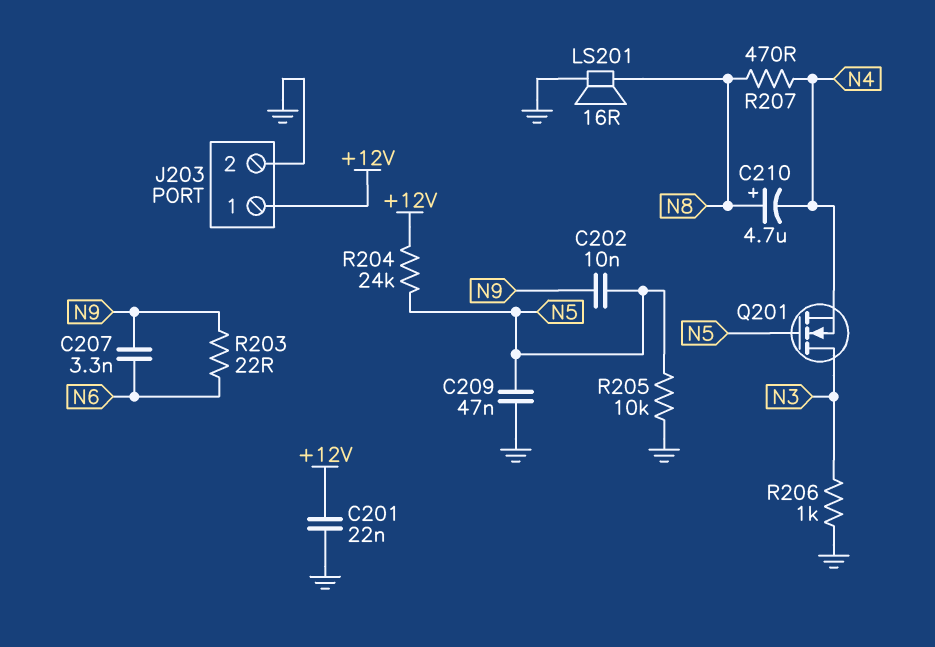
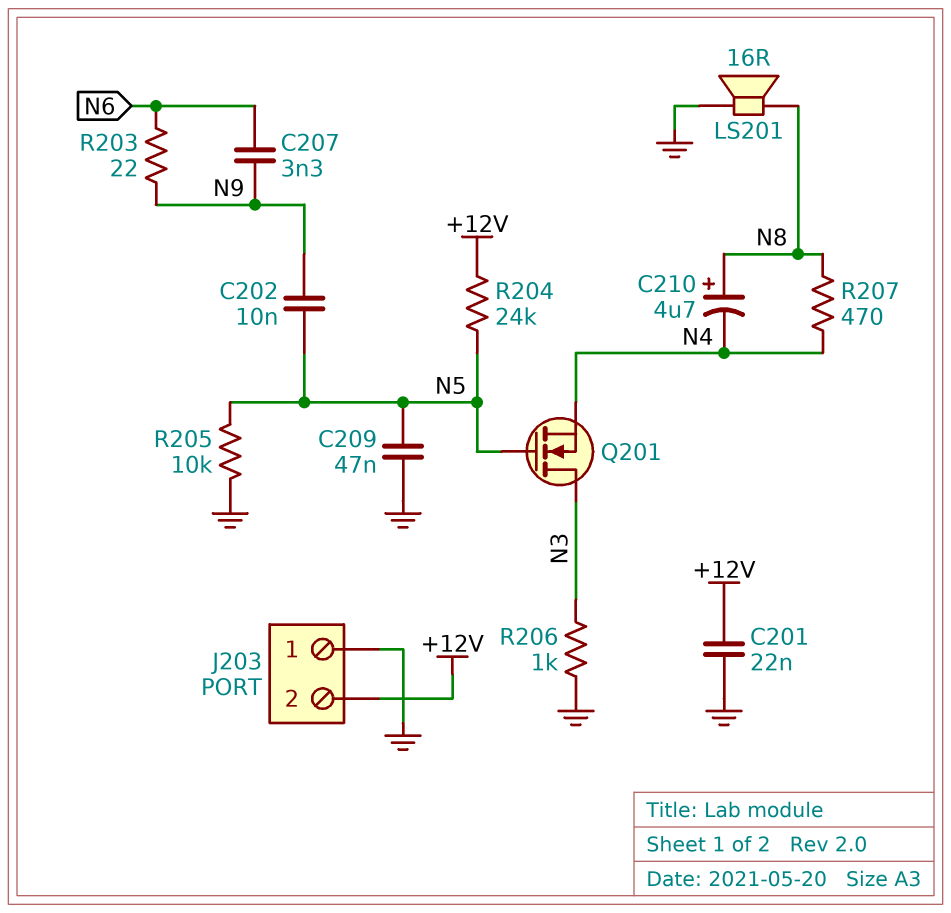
J203 pin 1: +12V -> GND
J203 pin 2: GND -> +12V

